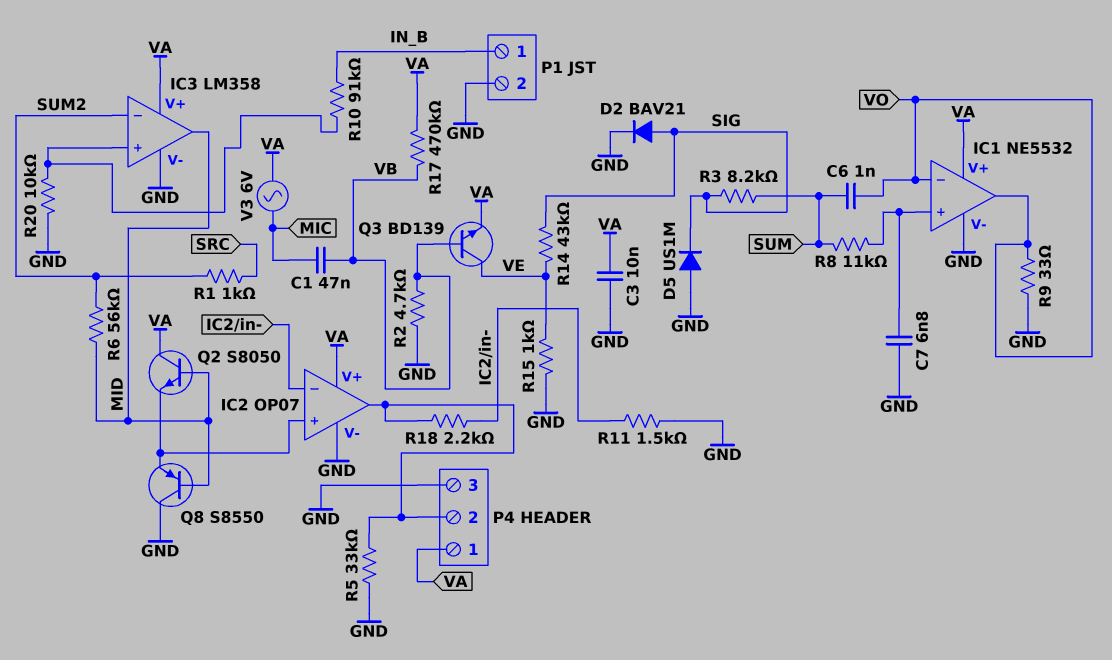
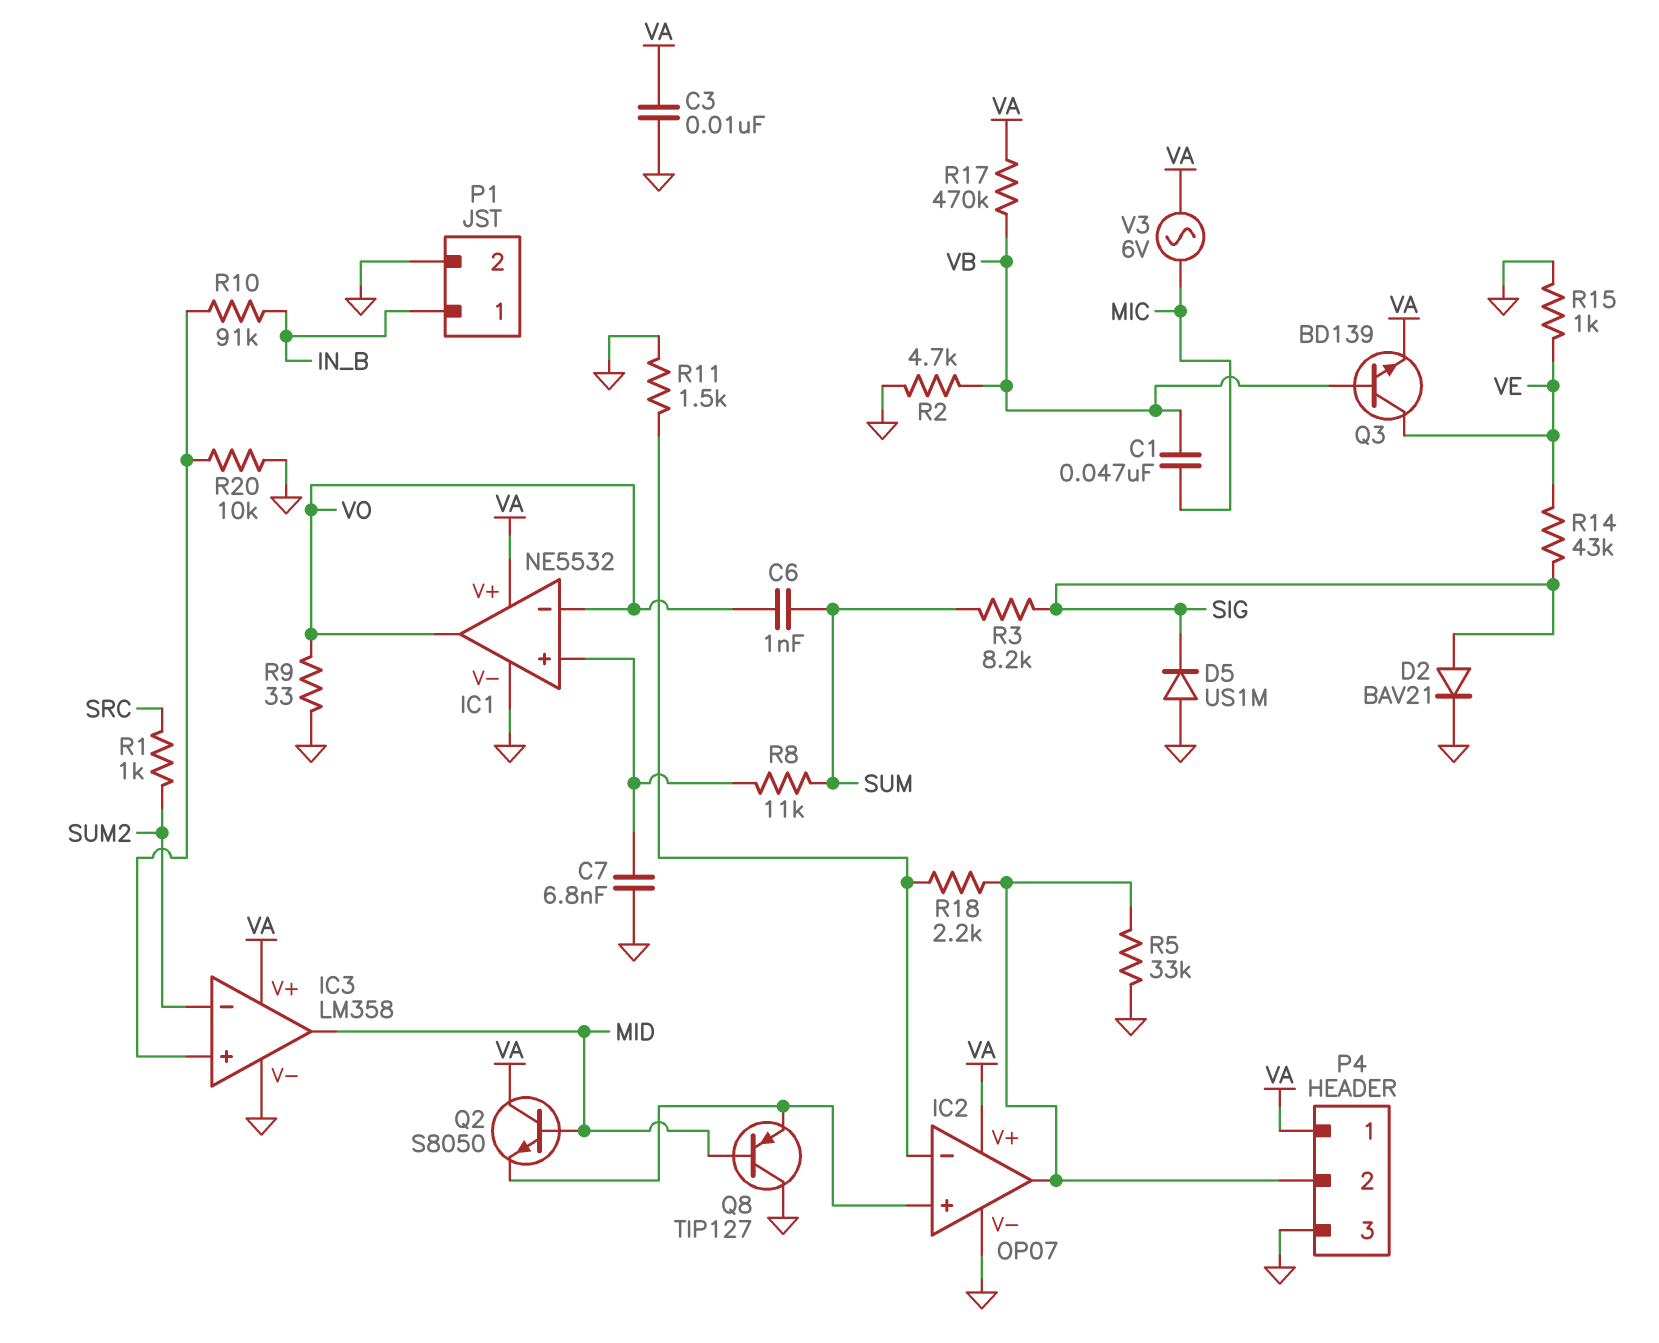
Q8: PNP S8550 (B MID, C GND, E IC2/in+) -> PNP TIP127 (B MID, C GND, E IC2/in+)
R6: 56k (MID, SUM2) -> none

